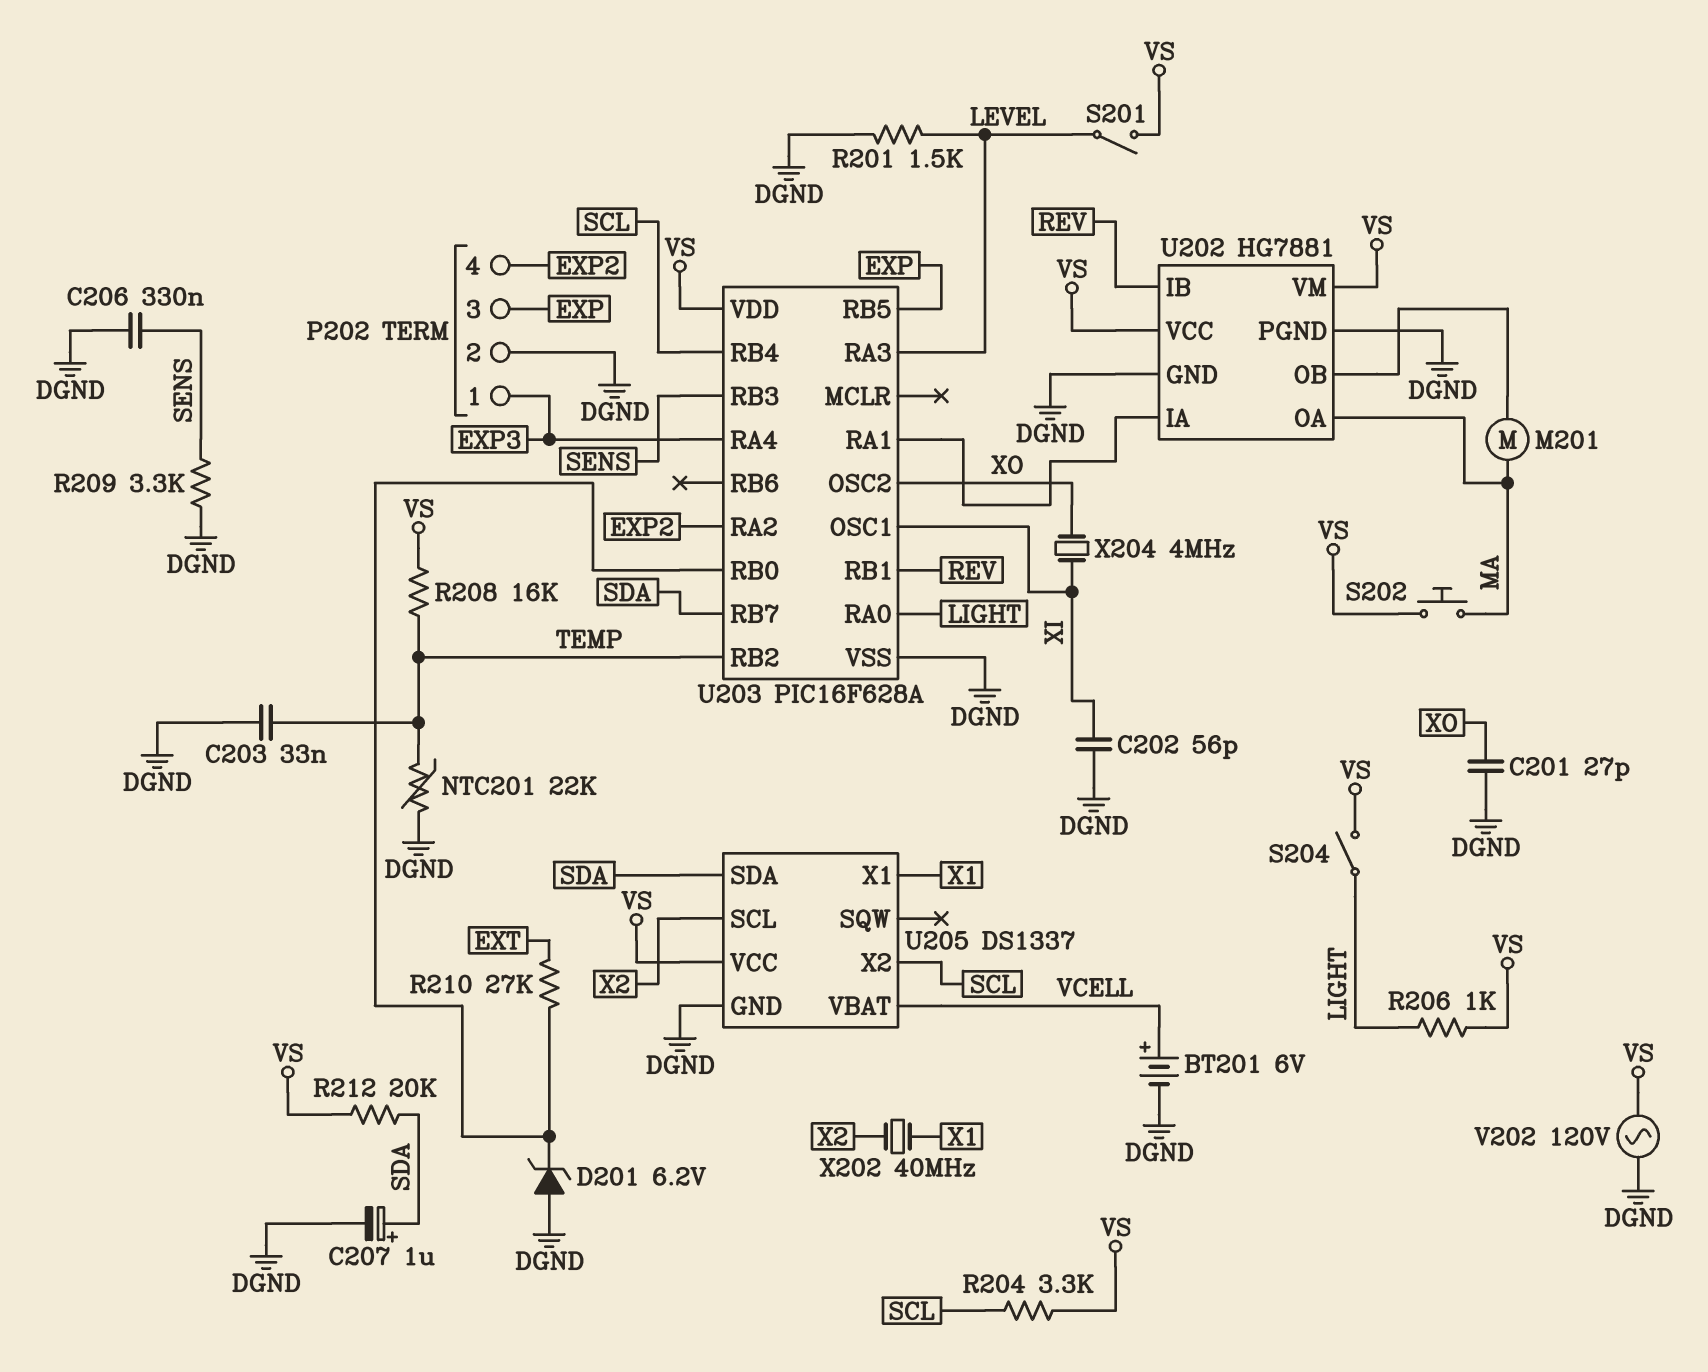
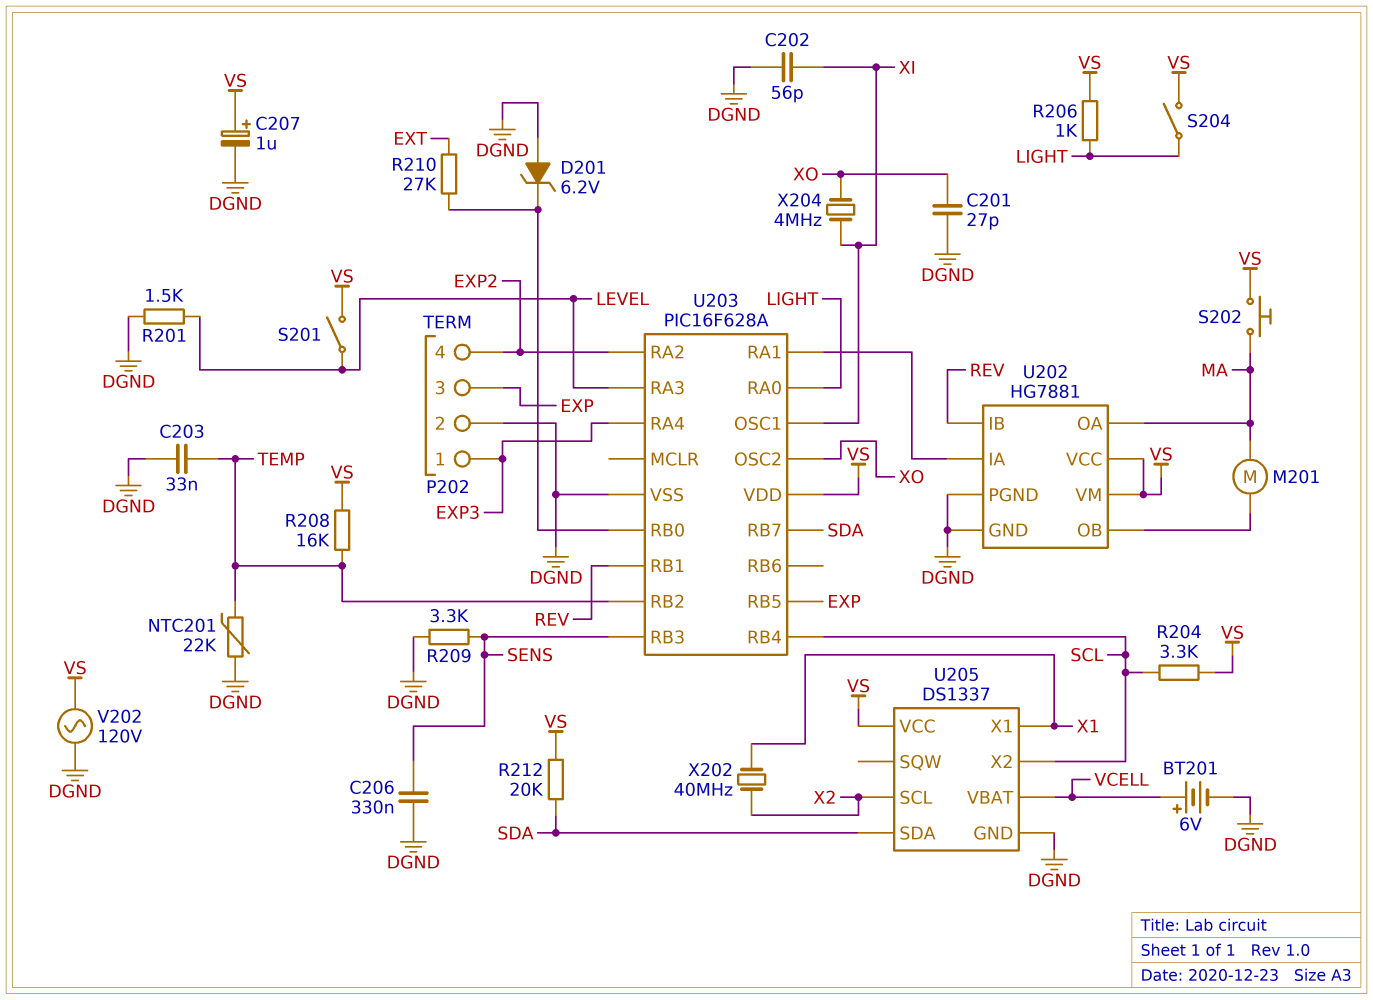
C207: 1uF (plus SDA, minus DGND) -> 1uF (plus VS, minus DGND)

